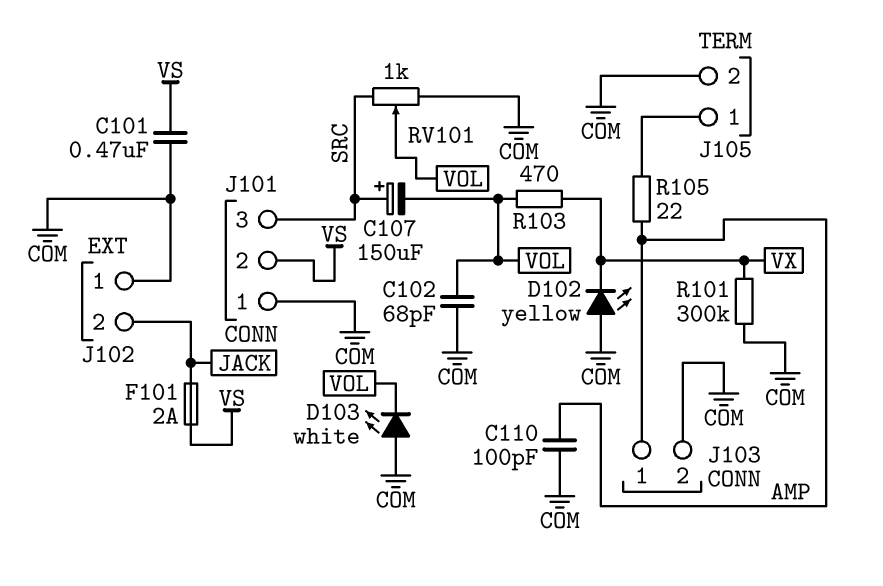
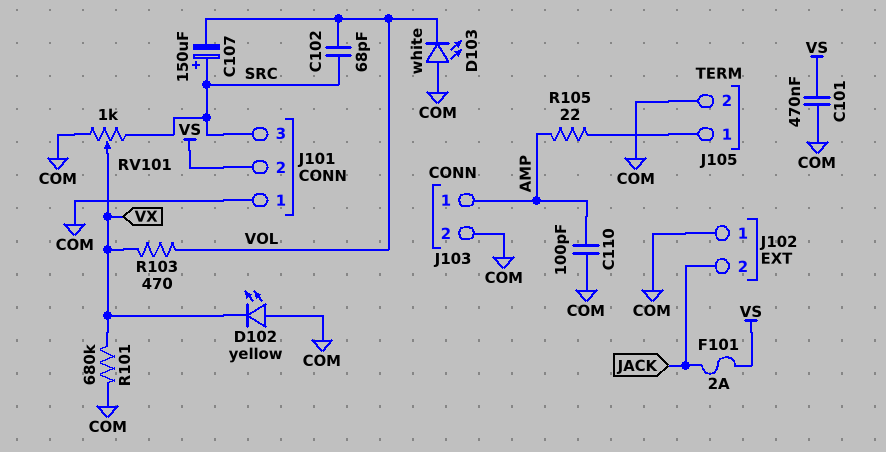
C102: 68pF (COM, VOL) -> 68pF (SRC, VOL)
R101: 300k (COM, VX) -> 680k (COM, VX)
RV101: 1k (COM, SRC, wiper VOL) -> 1k (COM, SRC, wiper VX)

